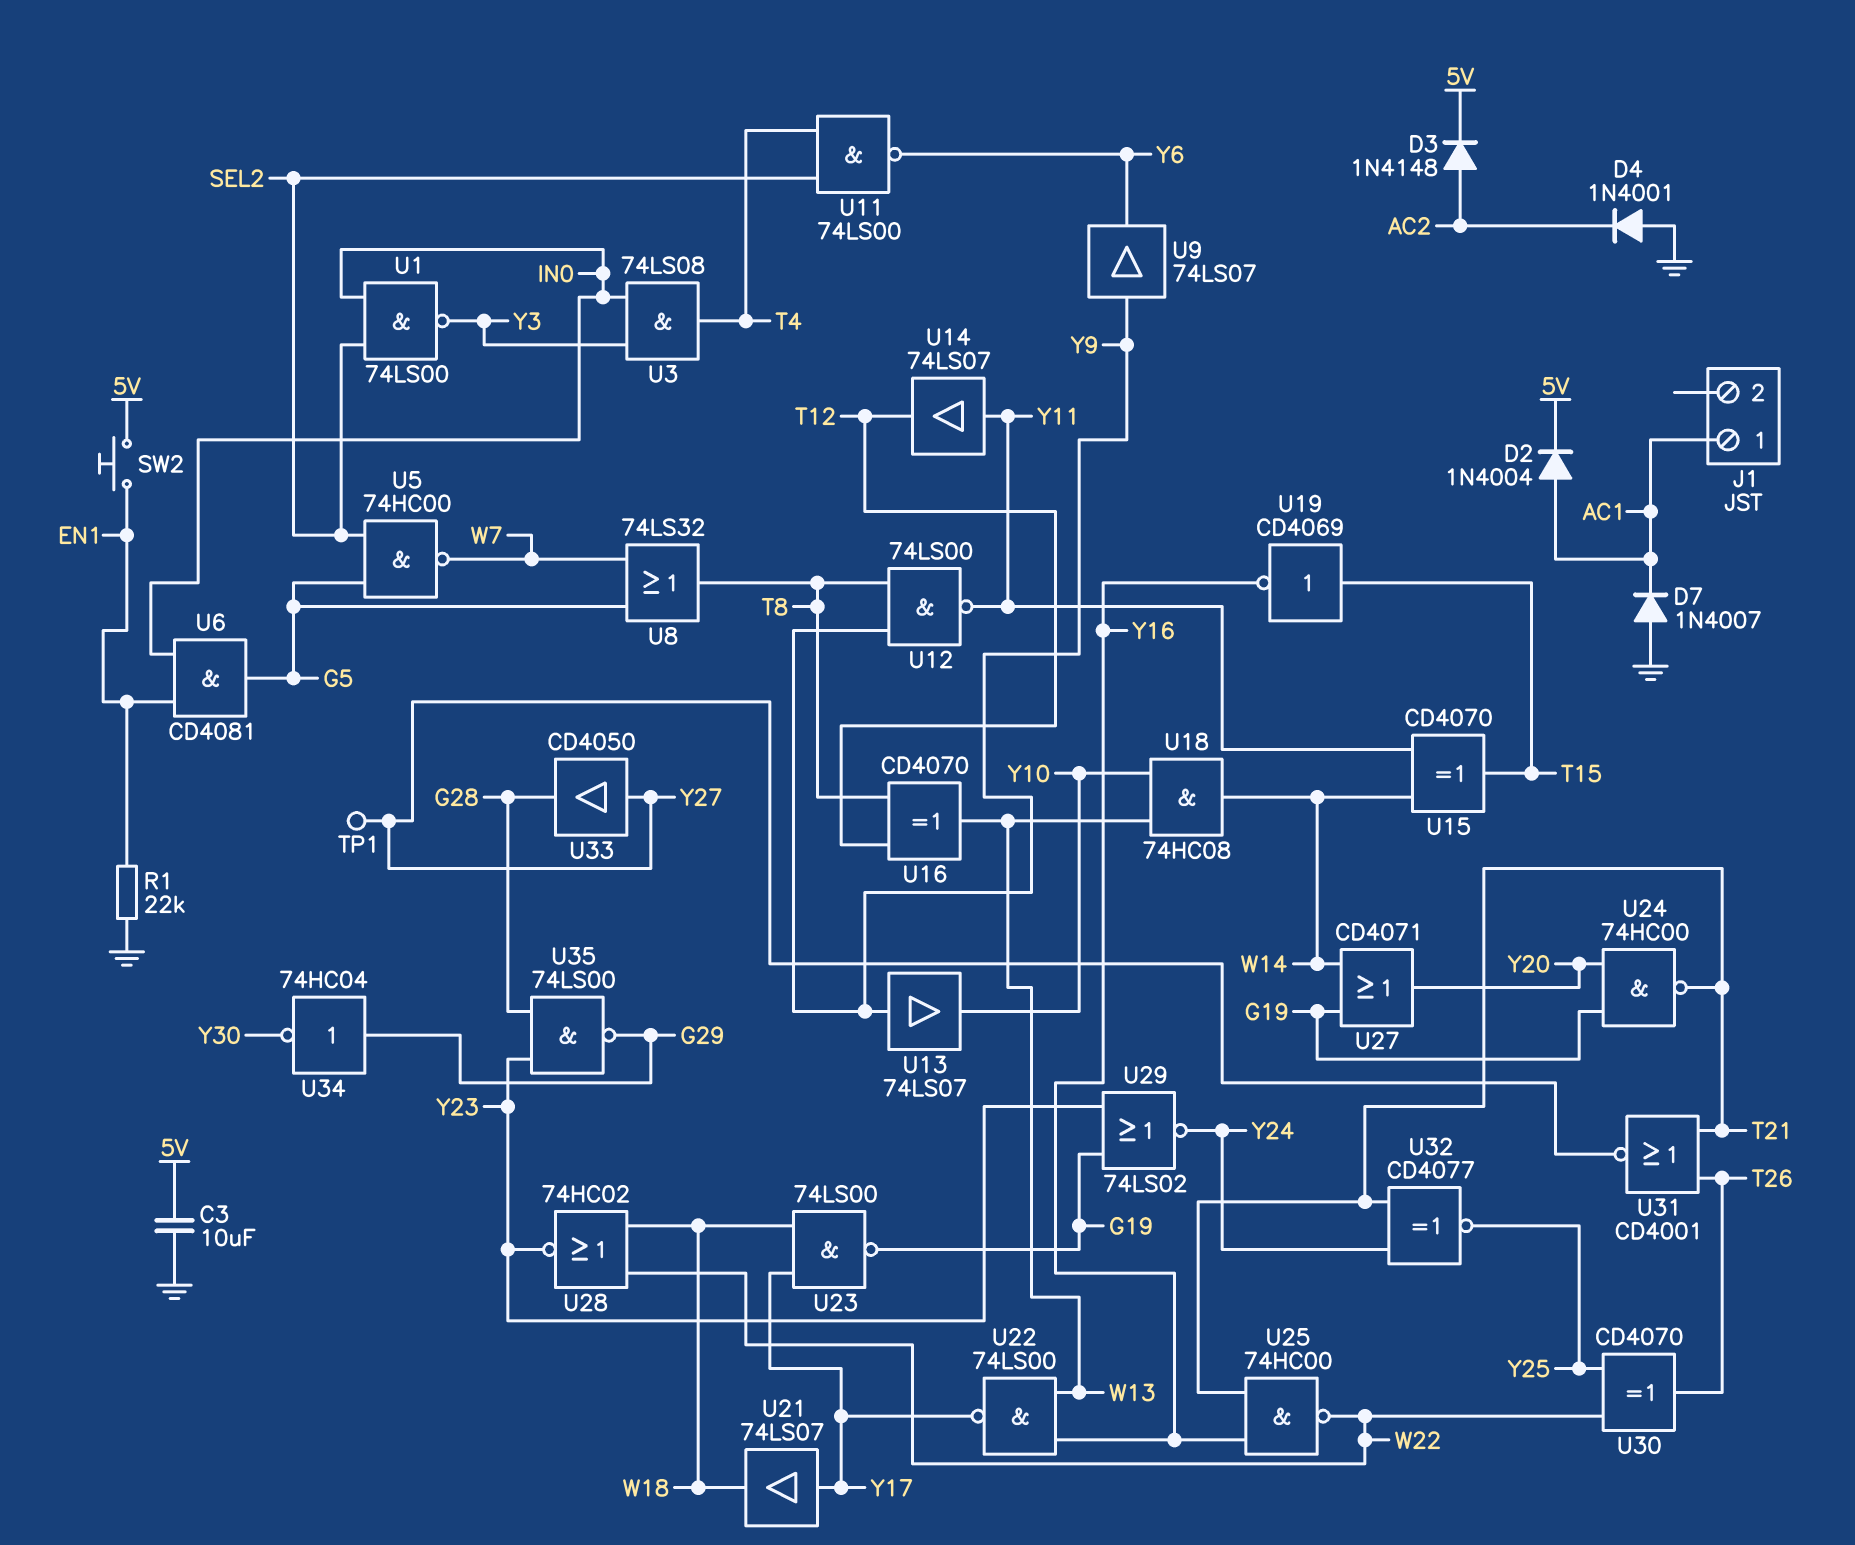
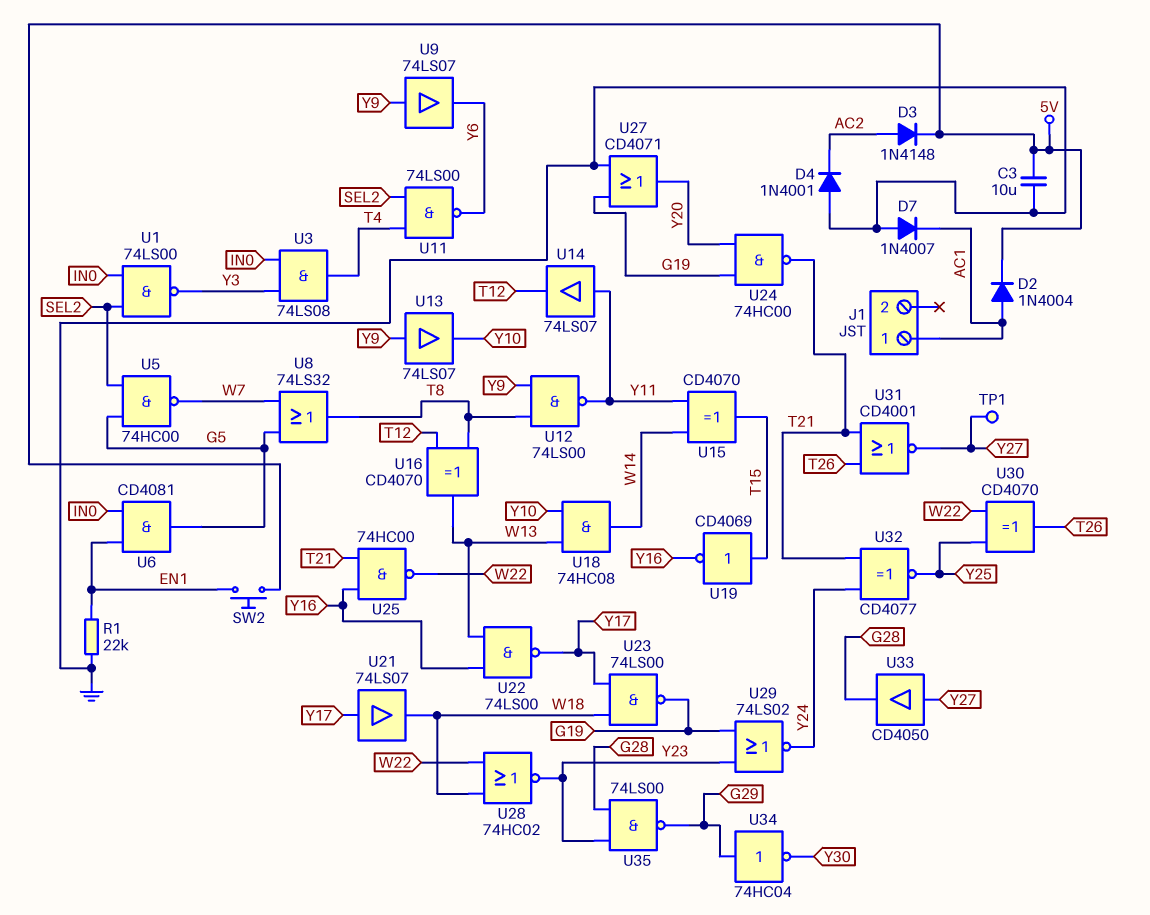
U27: OR CD4071 (in G19, in W14, out Y20) -> OR CD4071 (in G19, in GND, out Y20)

